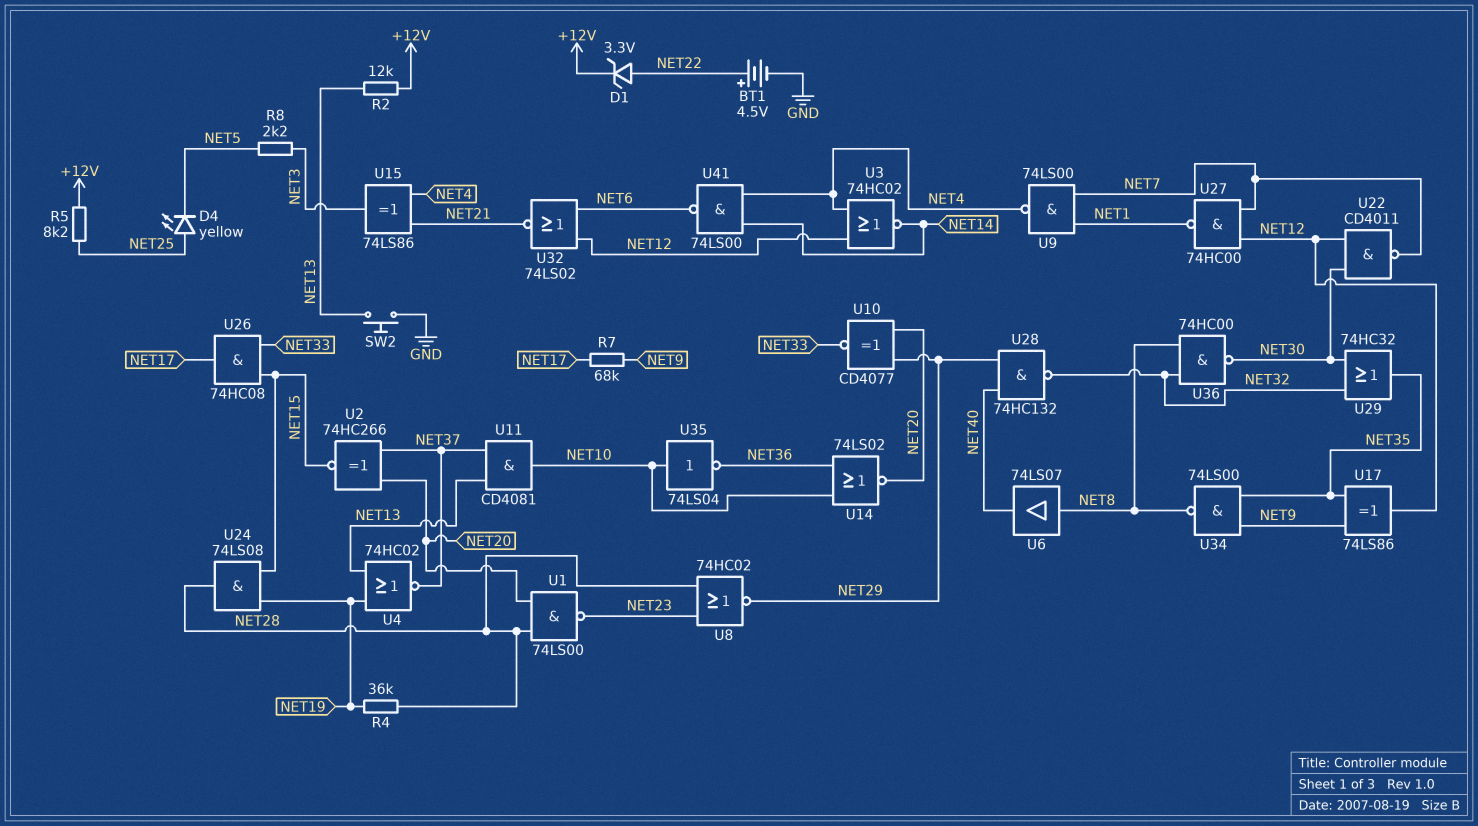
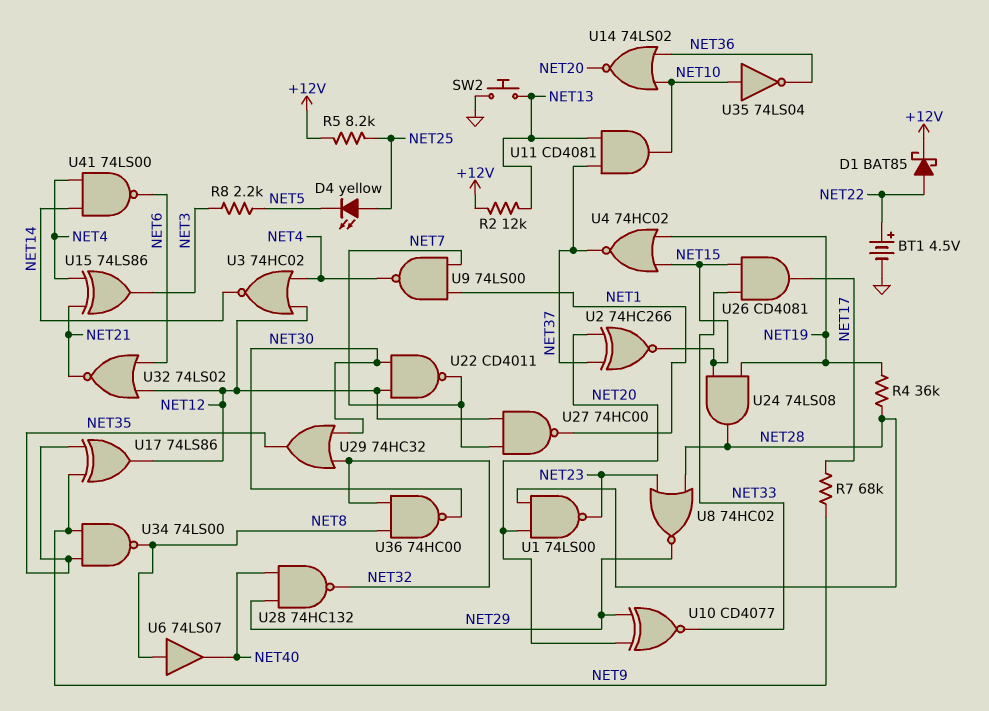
D1: zener 3.3V (A NET22, K +12V) -> schottky BAT85 (A NET22, K +12V)
U4: NOR 74HC02 (in NET13, in NET19, out NET37) -> NOR 74HC02 (in NET15, in NET19, out NET37)
U26: AND 74HC08 (in NET15, in NET33, out NET17) -> AND CD4081 (in NET15, in NET33, out NET17)

